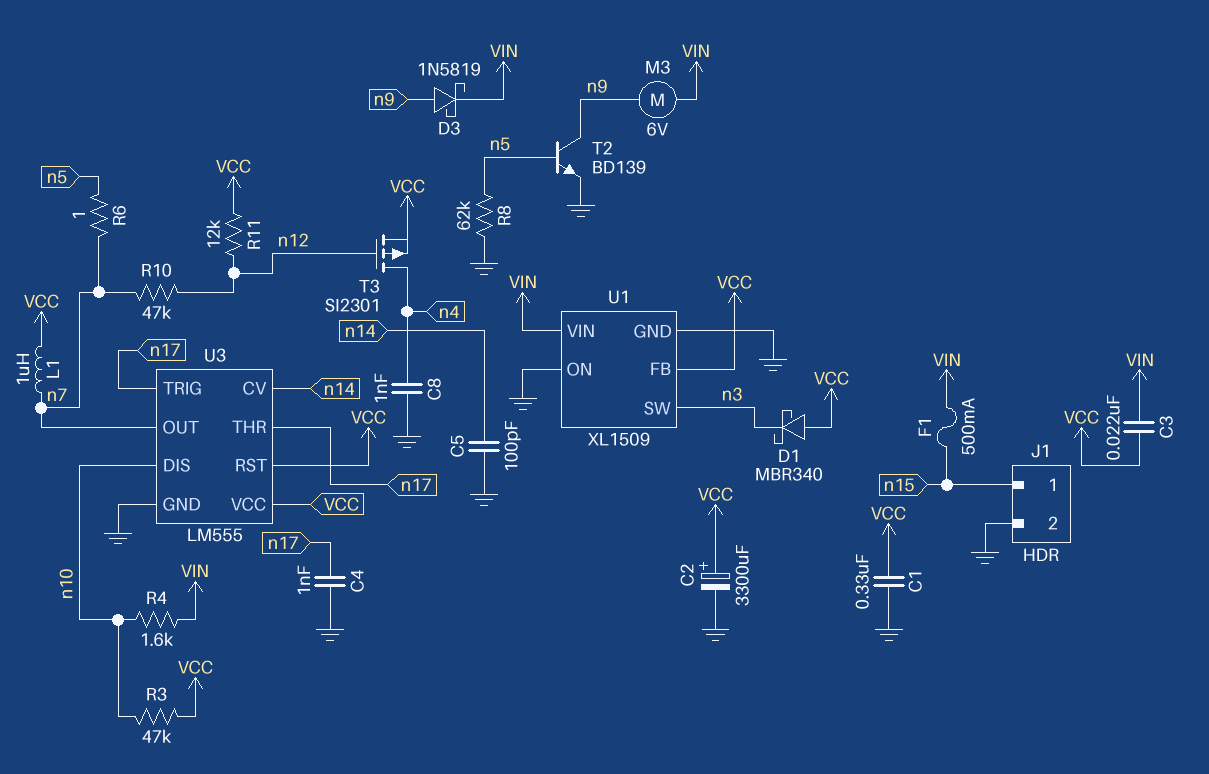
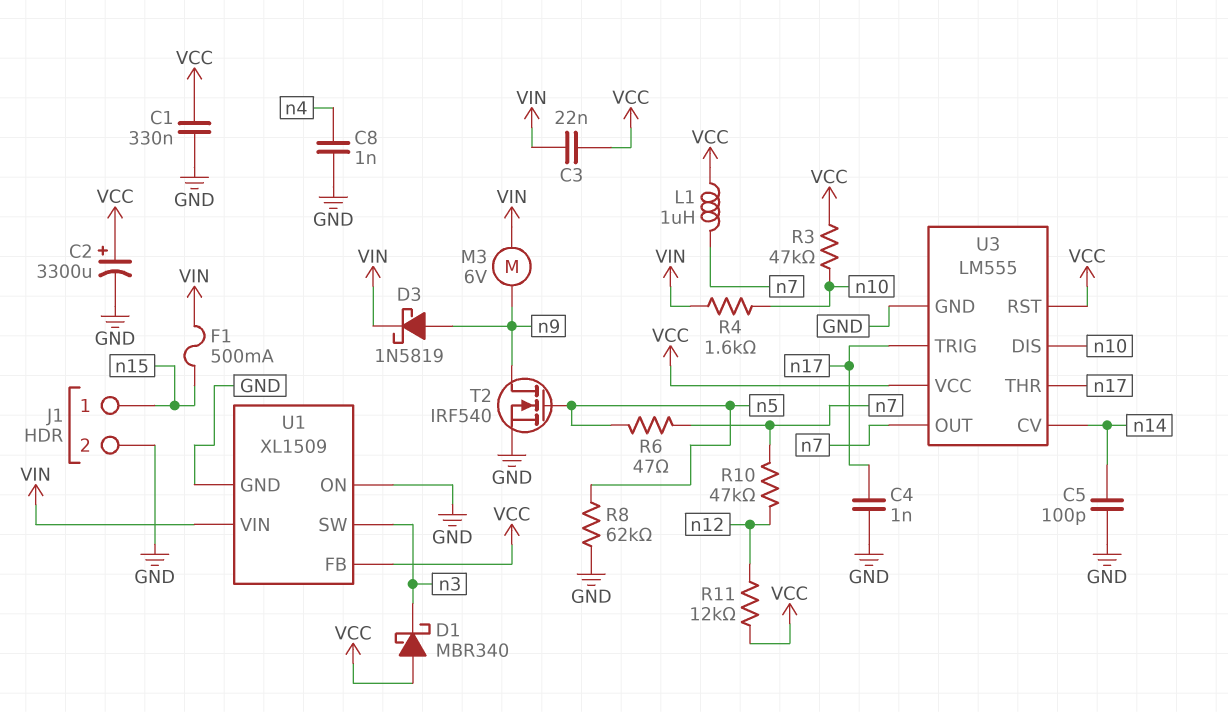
R6: 1 (n5, n7) -> 47 (n5, n7)
T2: NPN BD139 (B n5, C n9, E GND) -> NMOS IRF540 (G n5, D n9, S GND)
T3: PMOS SI2301 (G n12, D n4, S VCC) -> none

